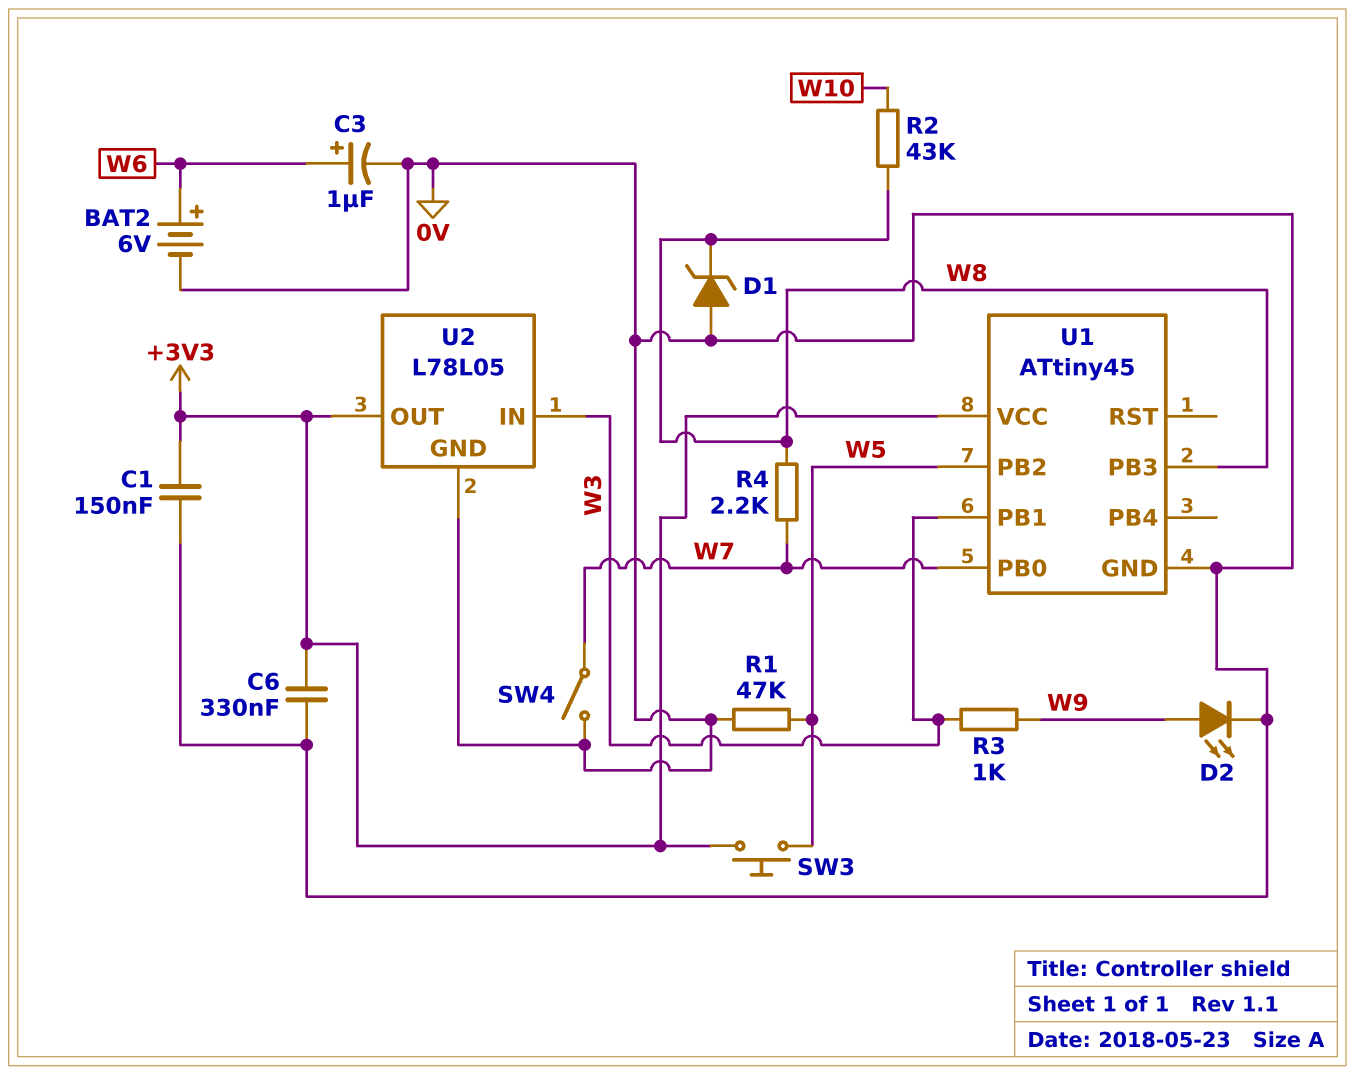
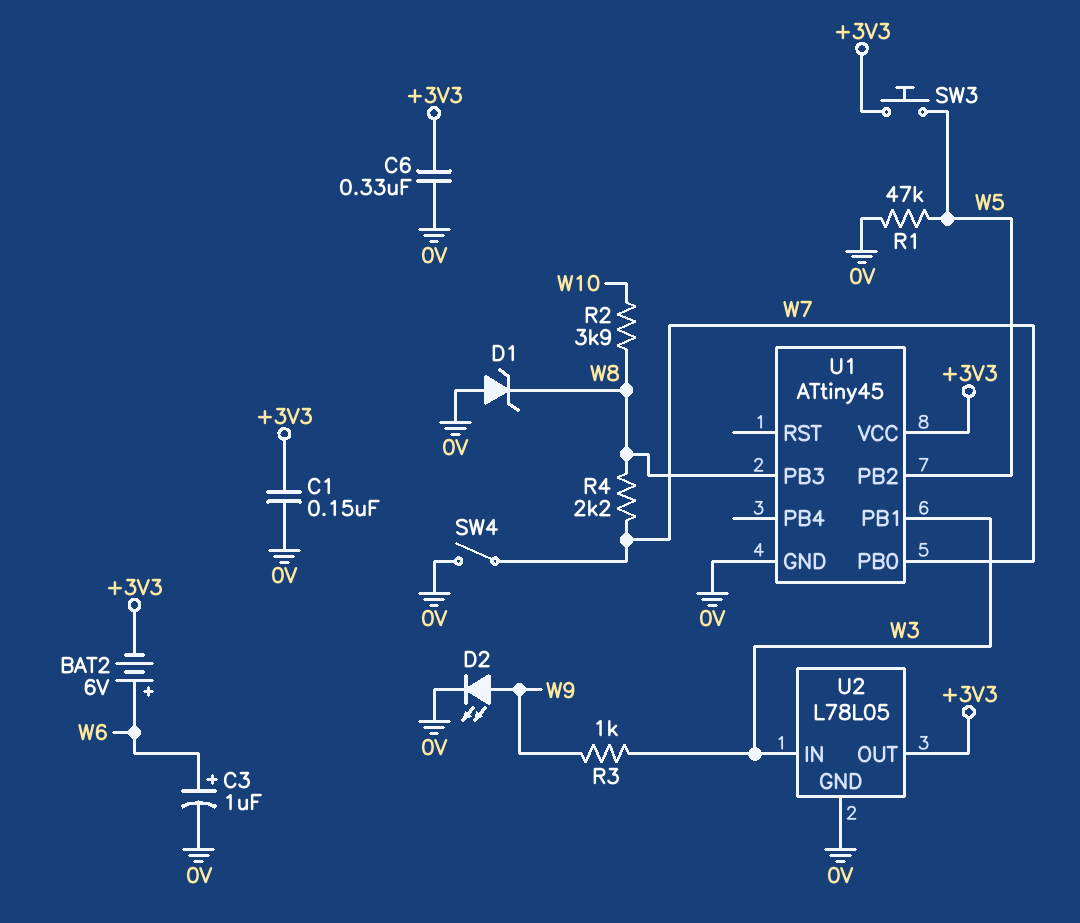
BAT2: 6V (plus W6, minus 0V) -> 6V (plus W6, minus +3V3)
R2: 43k (W8, W10) -> 3.9k (W8, W10)

